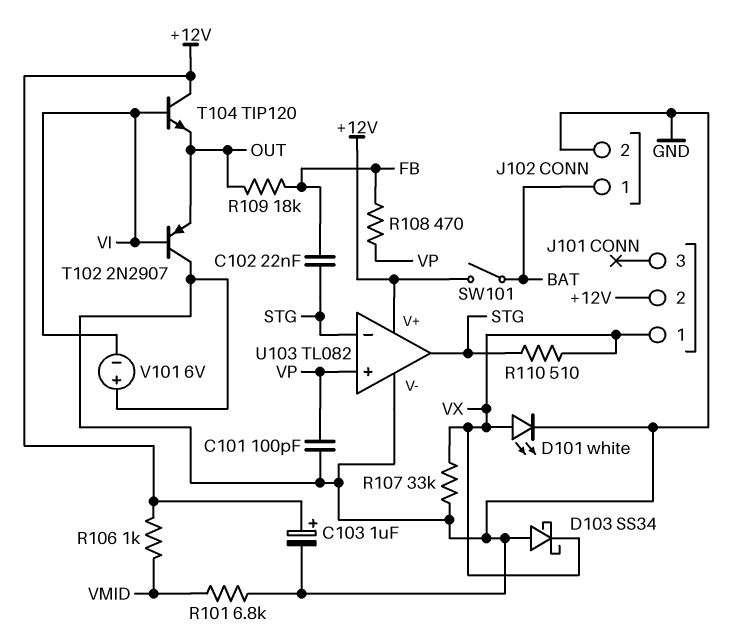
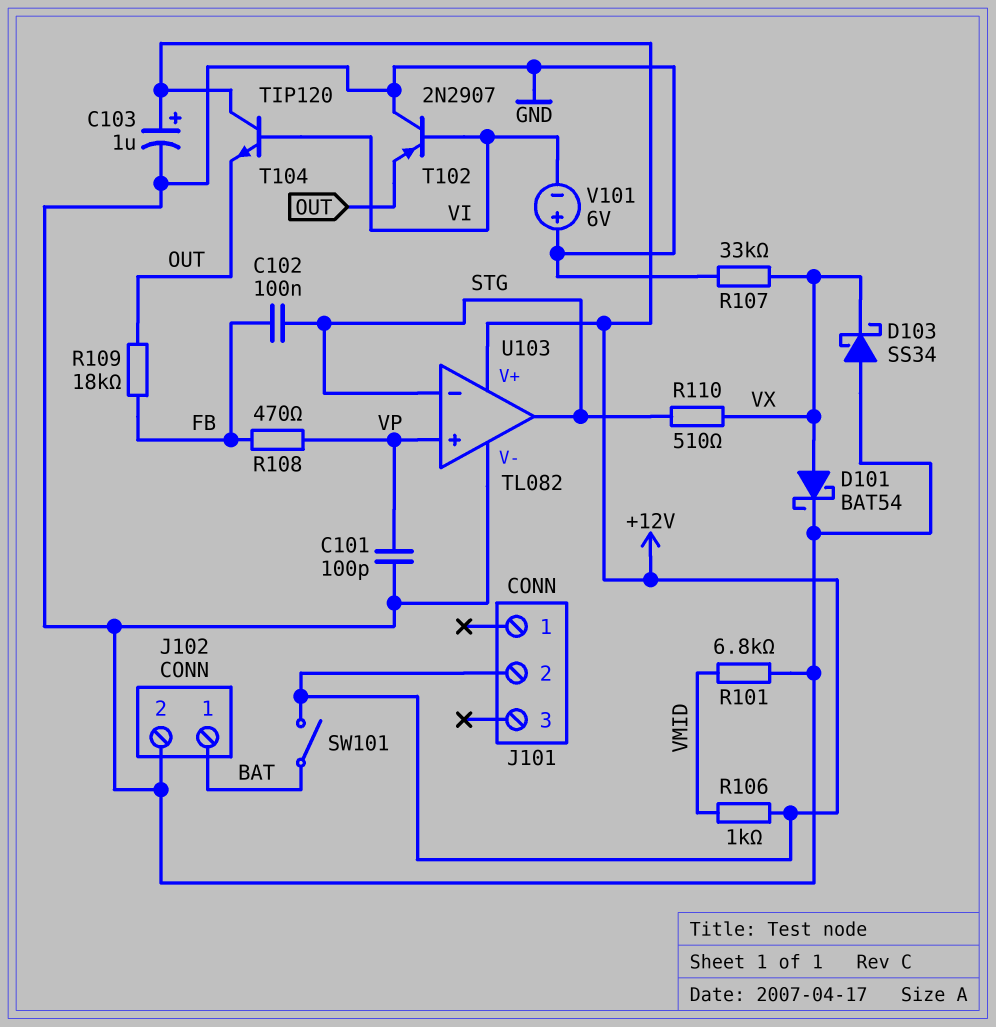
C102: 22nF (FB, STG) -> 100nF (FB, STG)
D101: LED white (A VX, K GND) -> schottky BAT54 (A VX, K GND)
J101 pin 1: VX -> none

